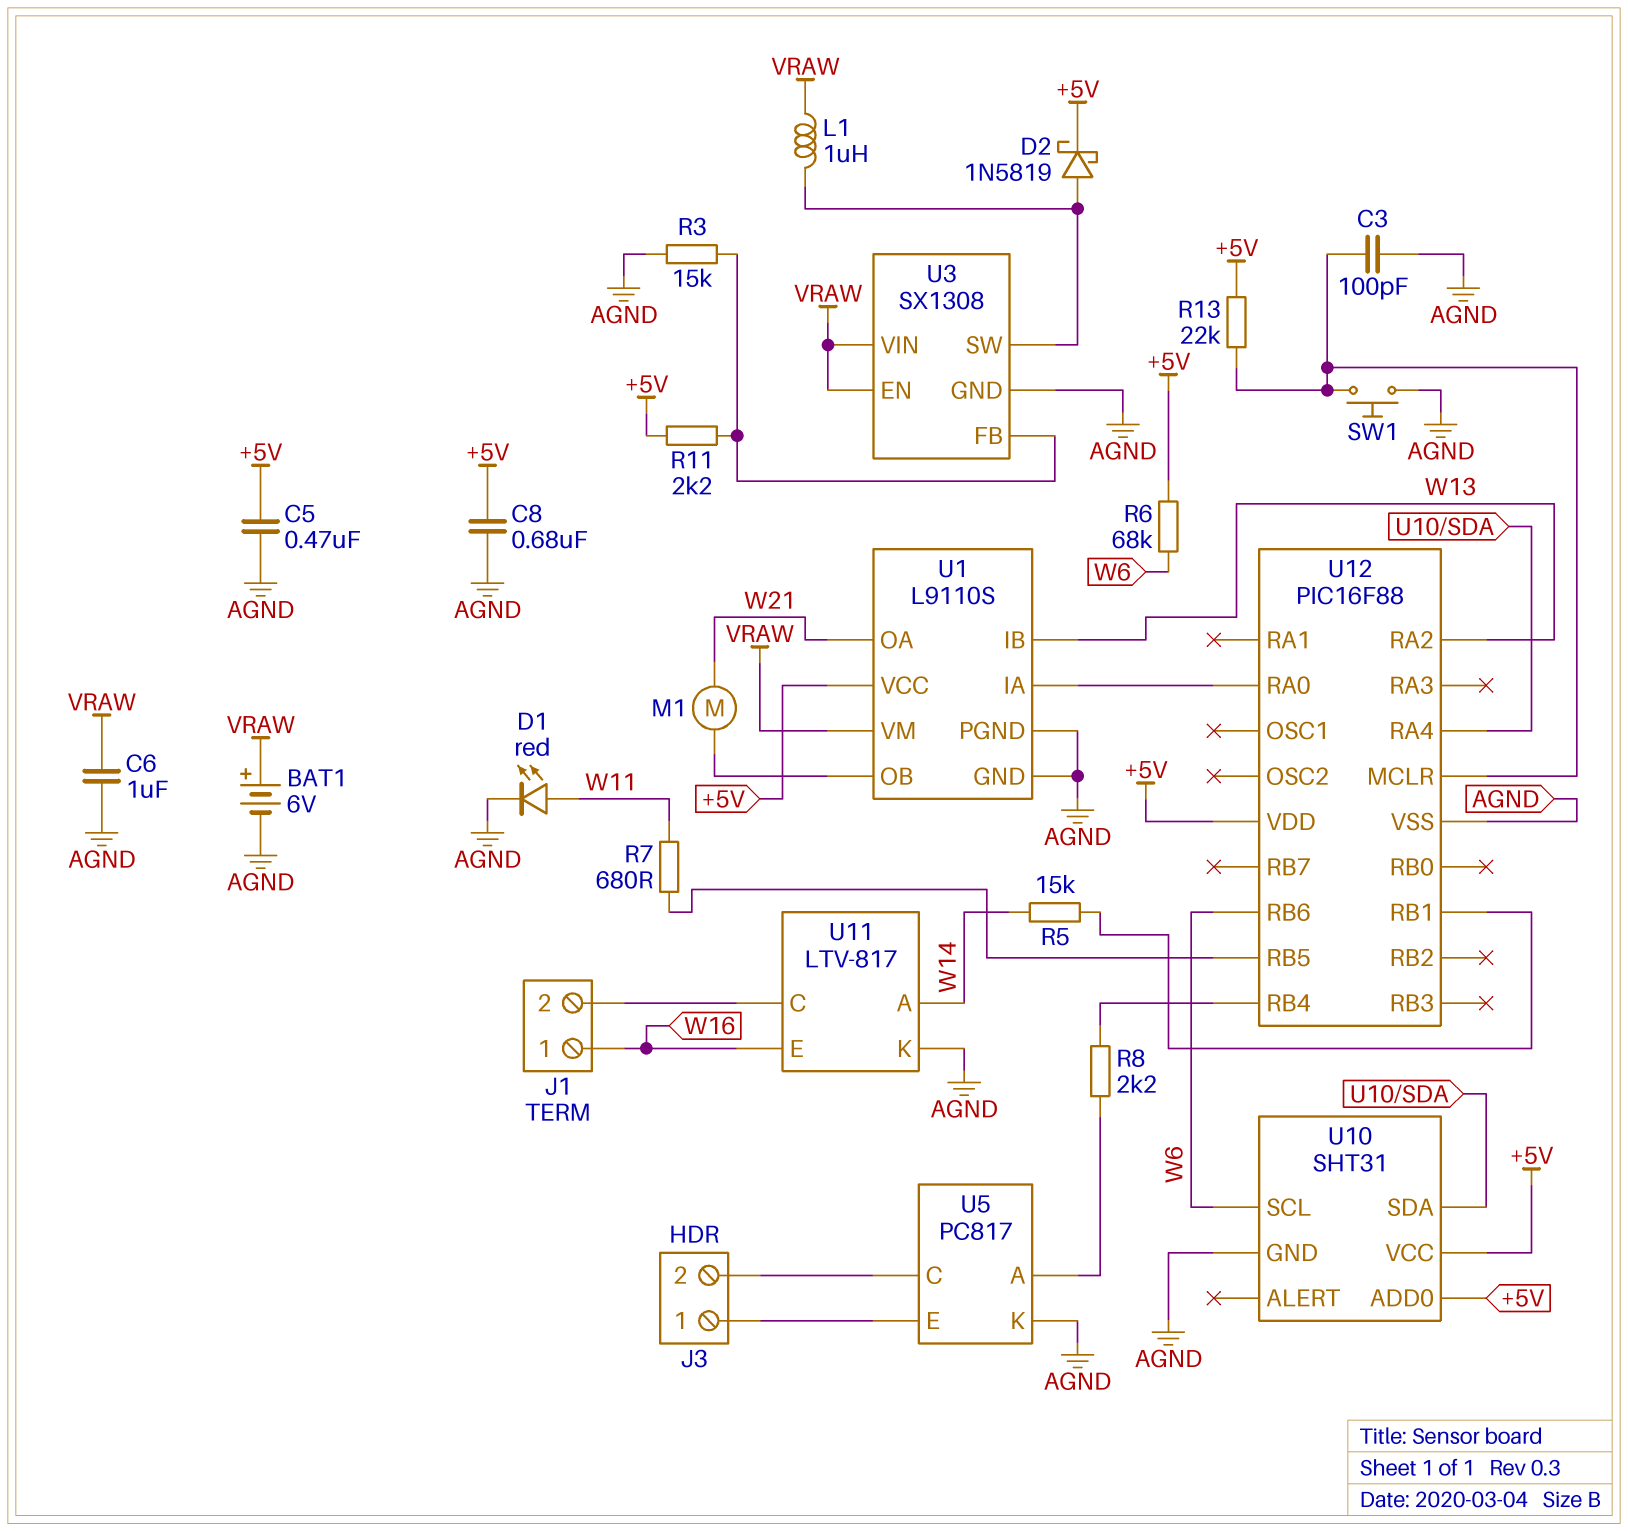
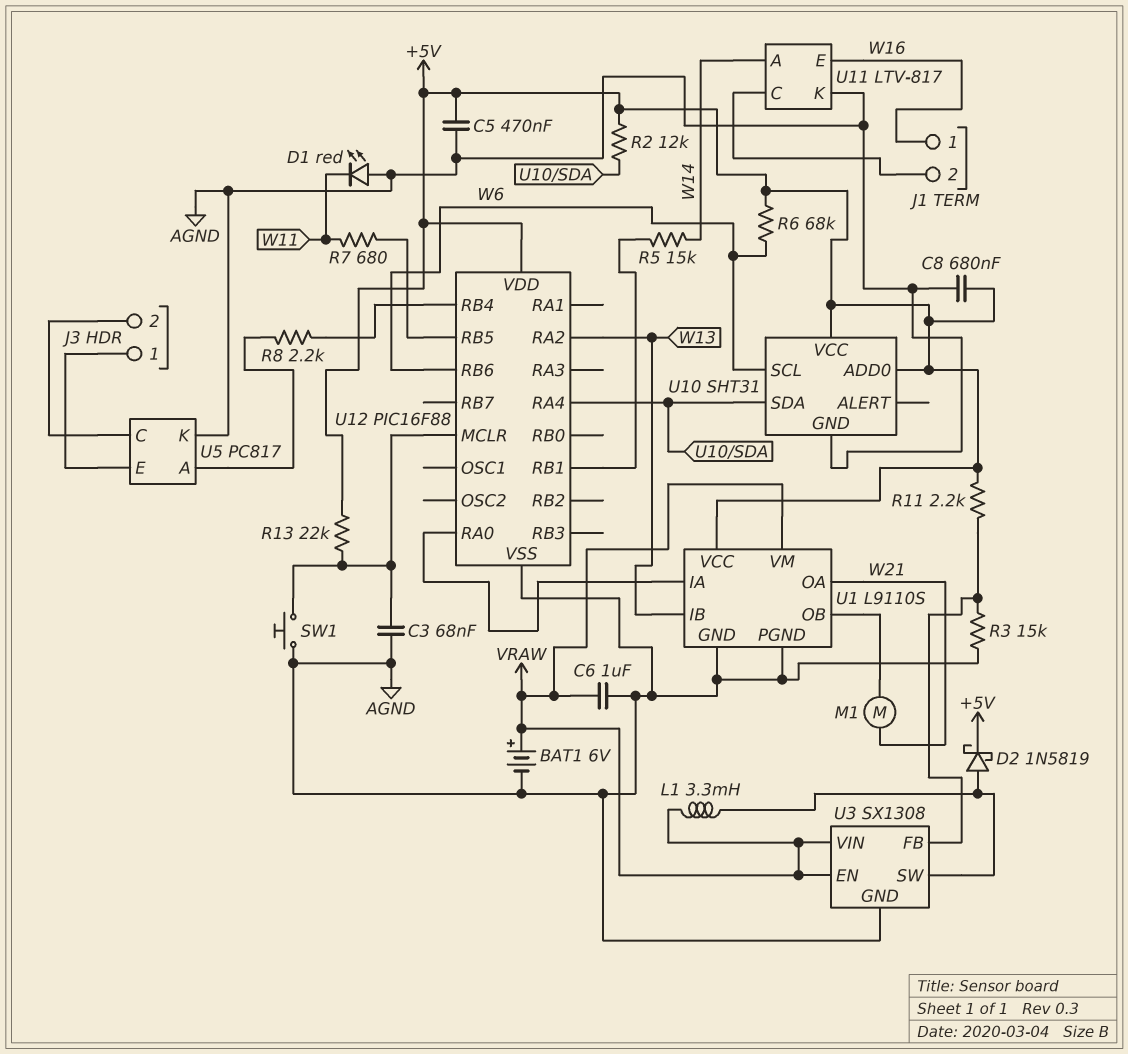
C3: 100pF (AGND, U12/MCLR) -> 68nF (AGND, U12/MCLR)
D1: LED red (A W11, K AGND) -> LED red (A AGND, K W11)
L1: 1uH (U3/SW, VRAW) -> 3.3mH (U3/SW, VRAW)
R2: none -> 12k (+5V, U10/SDA)

